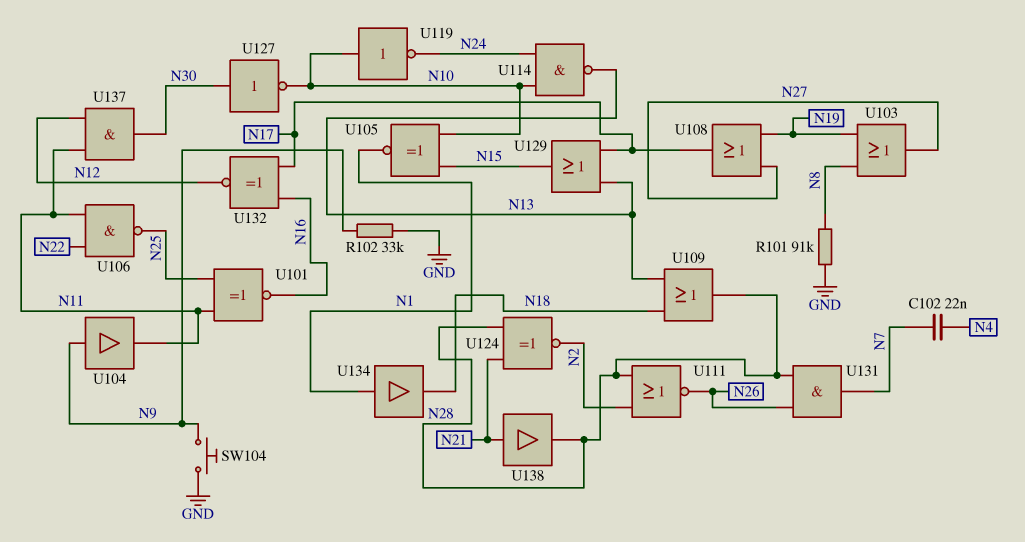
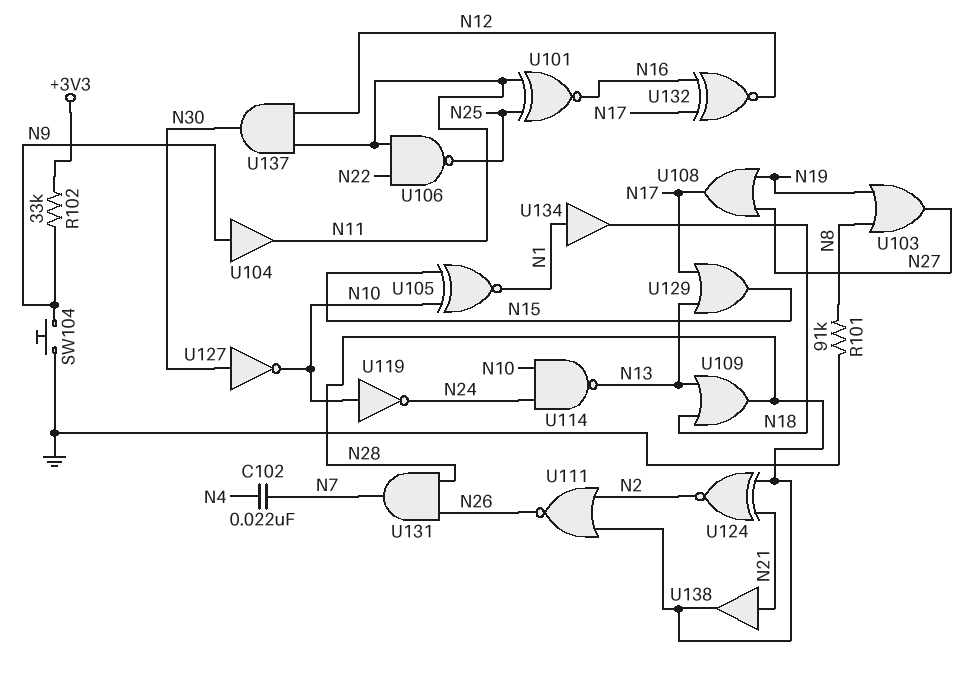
R102: 33k (GND, N9) -> 33k (+3V3, N9)

